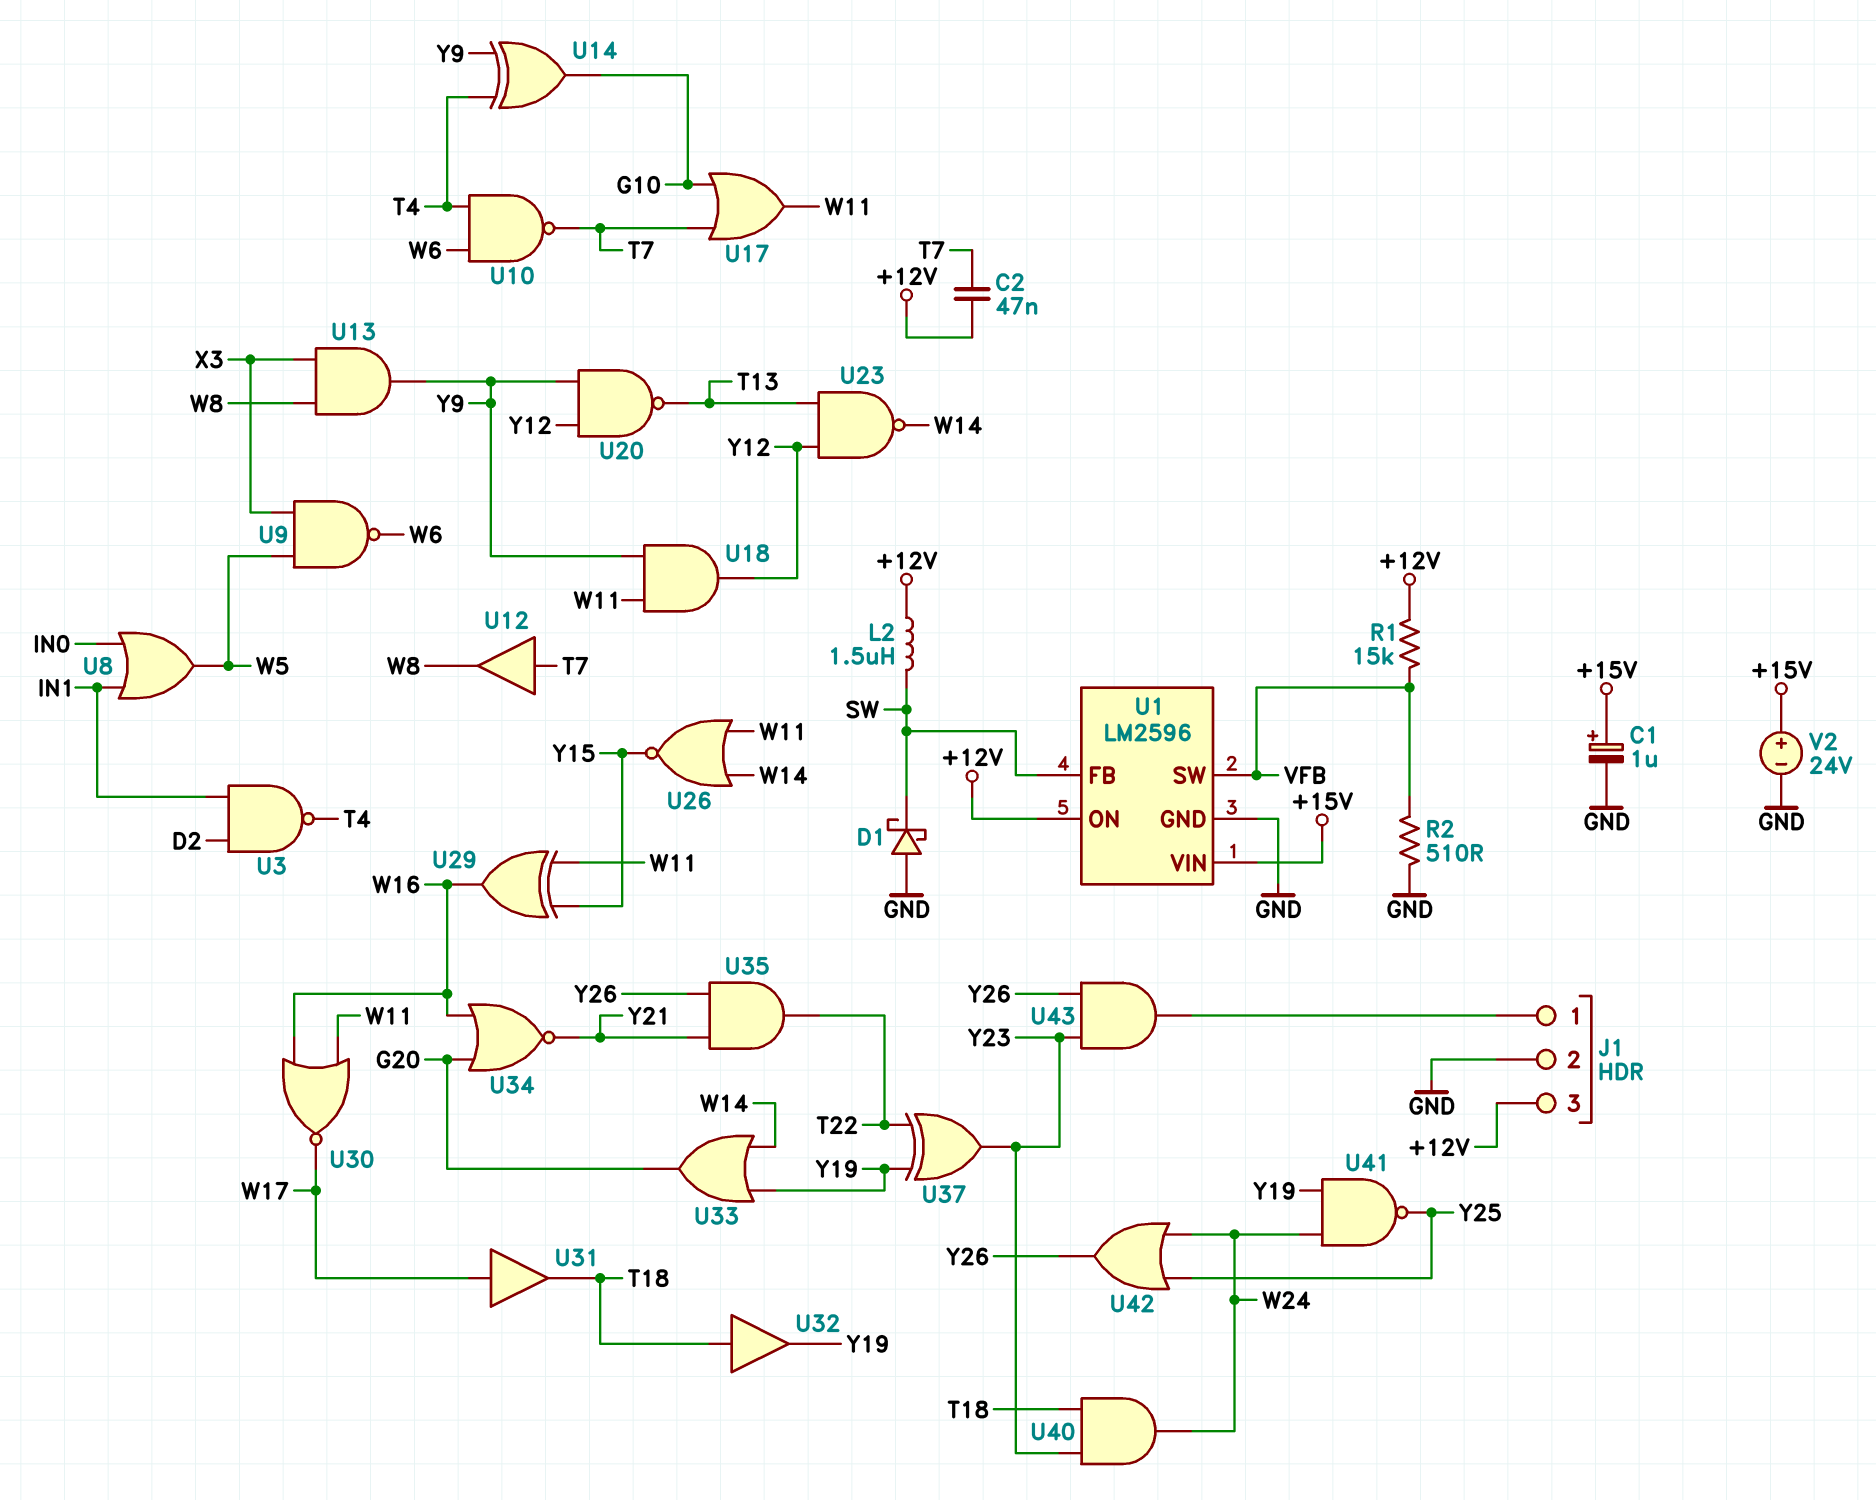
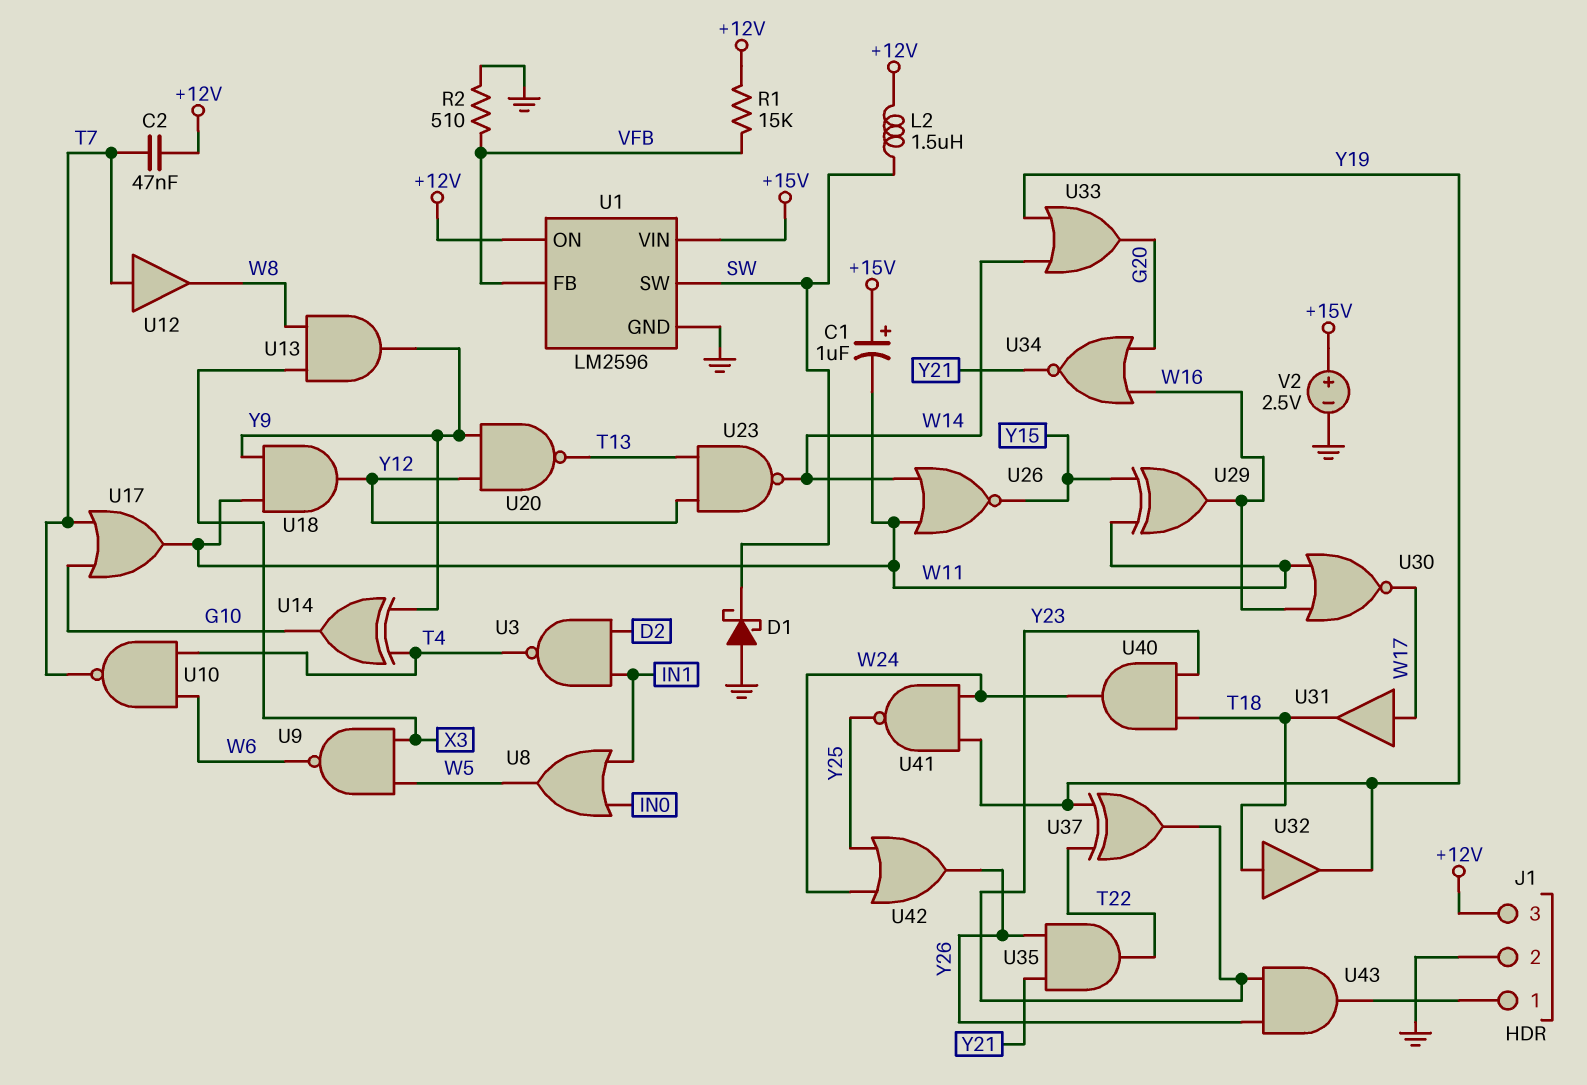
C1: 1uF (plus +15V, minus GND) -> 1uF (plus +15V, minus W11)
U1 pin FB: SW -> VFB
U1 pin SW: VFB -> SW
V2: 24V (plus +15V, minus GND) -> 2.5V (plus +15V, minus GND)

